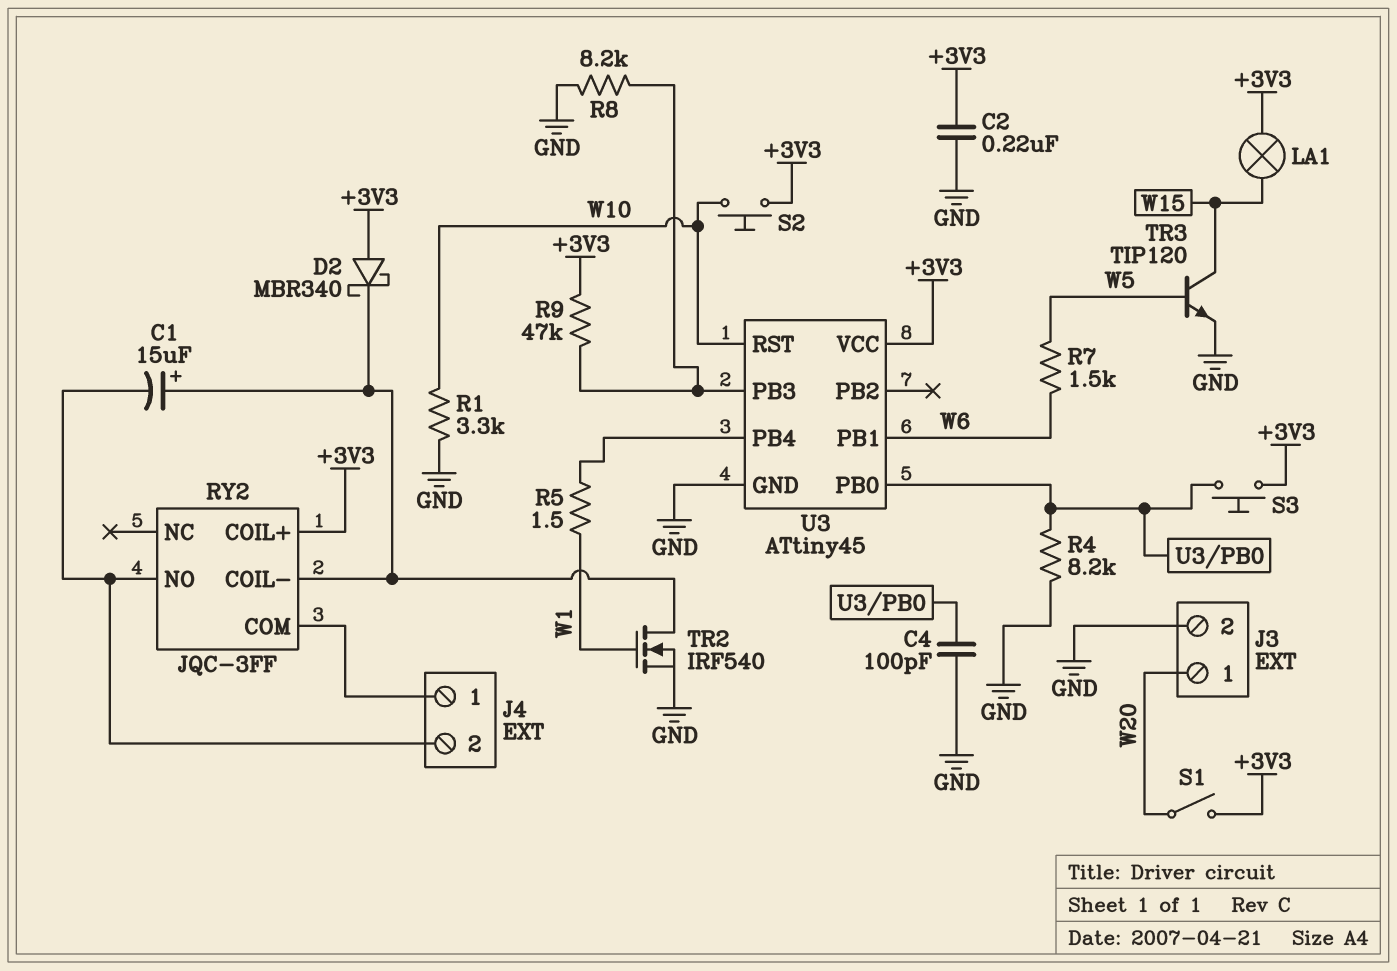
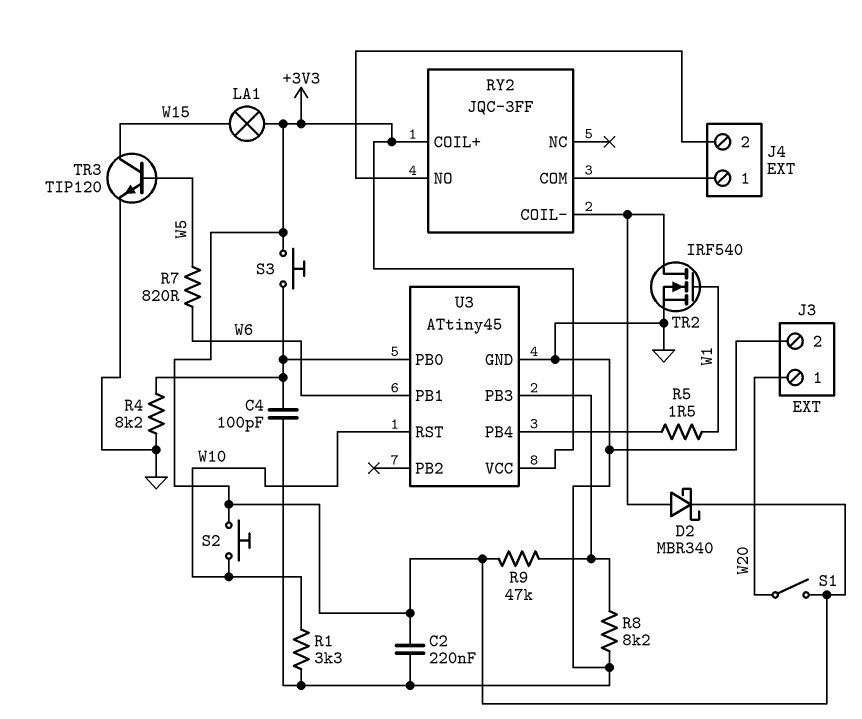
C1: 15uF (plus RY2/COIL-, minus J4/2) -> none
D2: schottky MBR340 (A +3V3, K RY2/COIL-) -> schottky MBR340 (A RY2/COIL-, K +3V3)
R7: 1.5k (W5, W6) -> 820 (W5, W6)

